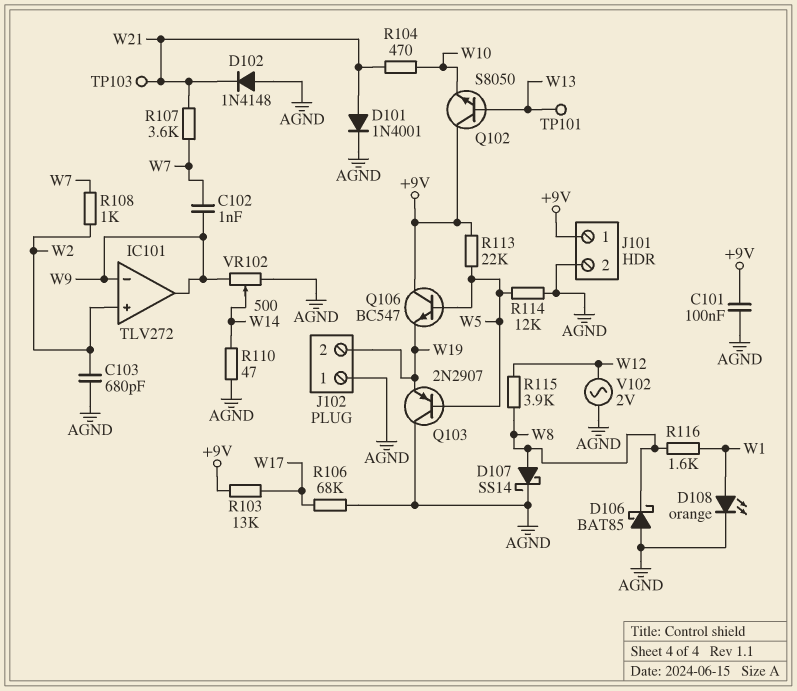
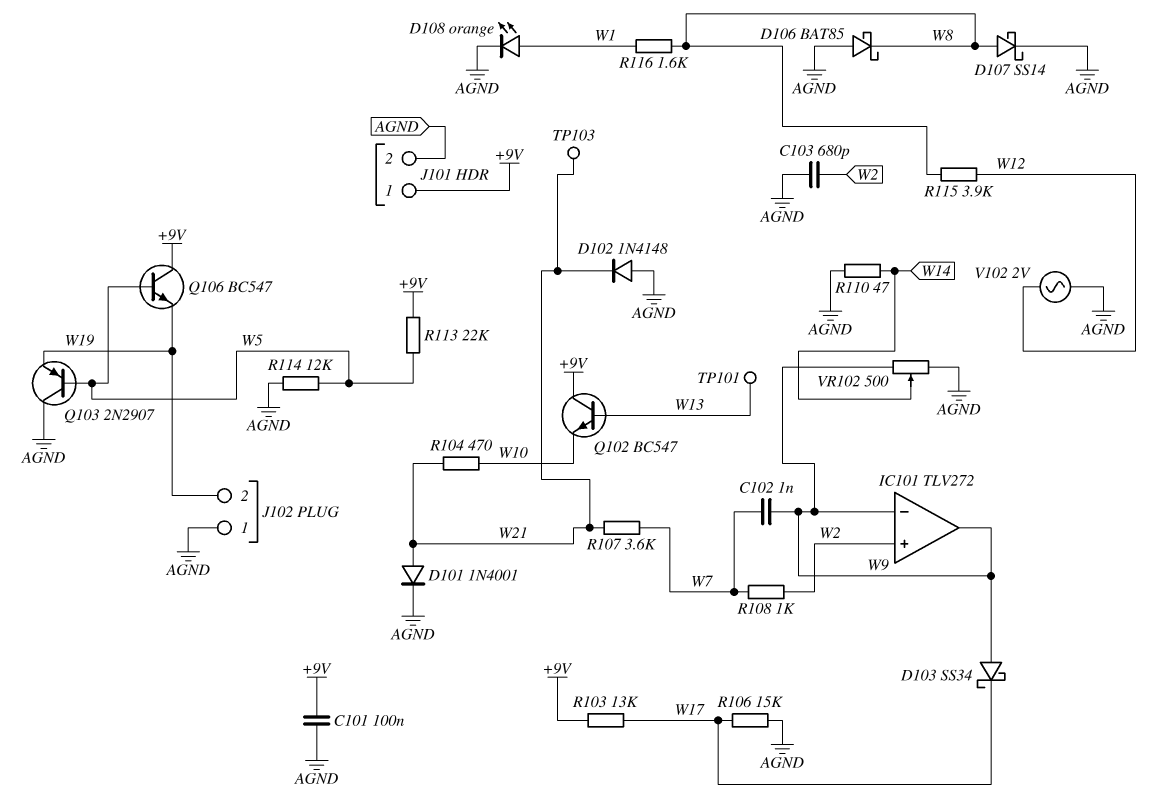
D103: none -> schottky SS34 (A W9, K W17)
Q102: NPN S8050 (B W13, C +9V, E W10) -> NPN BC547 (B W13, C +9V, E W10)
R106: 68k (AGND, W17) -> 15k (AGND, W17)

